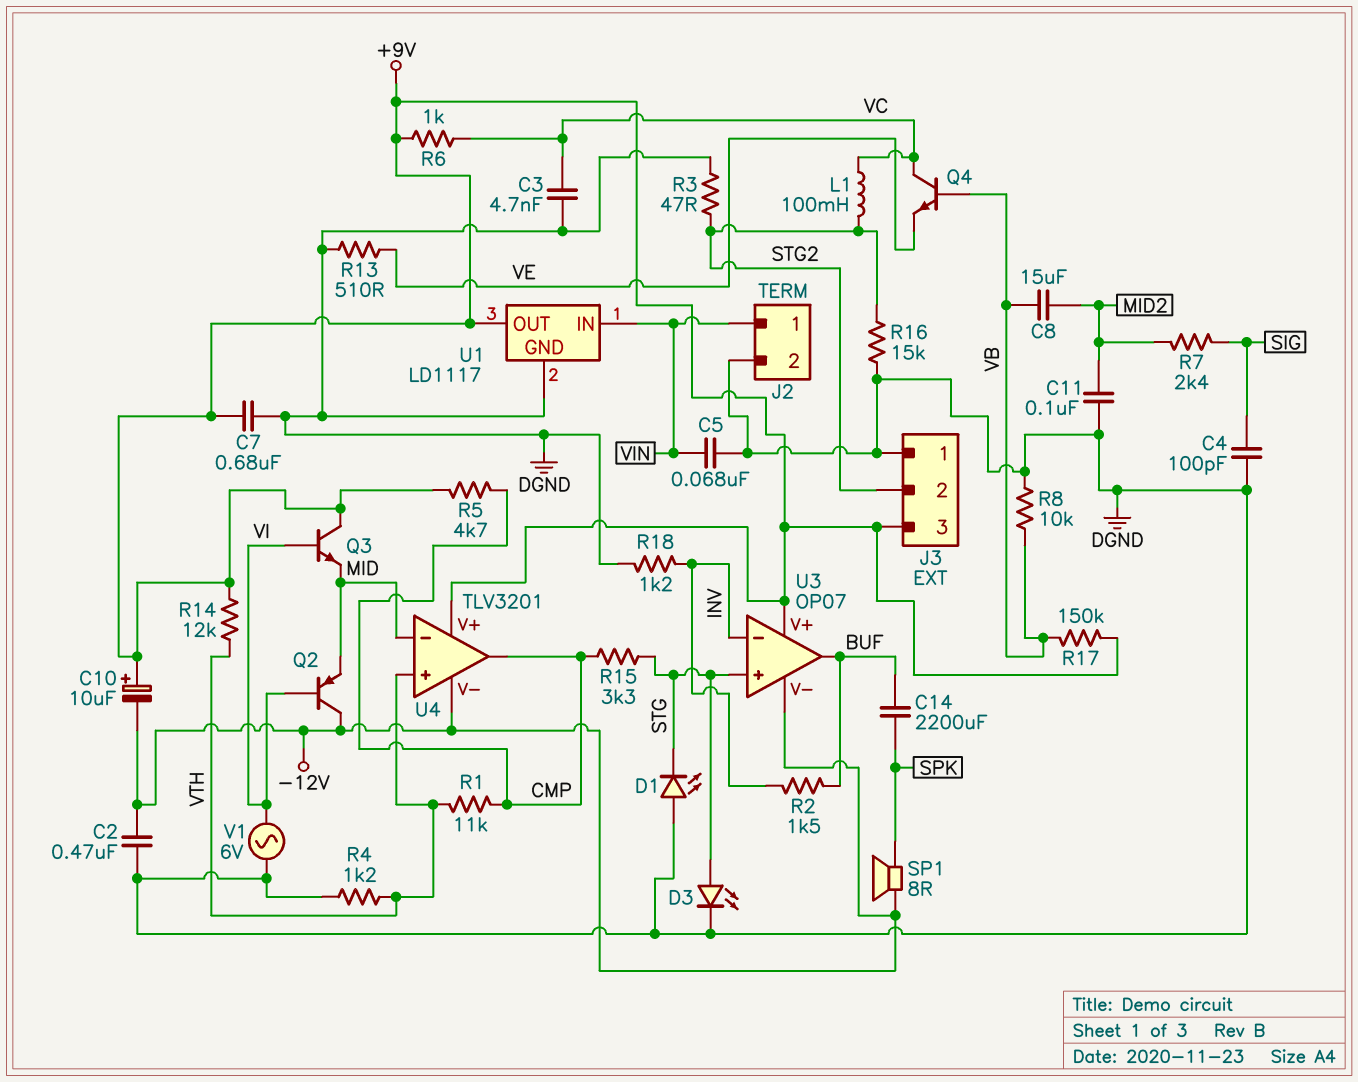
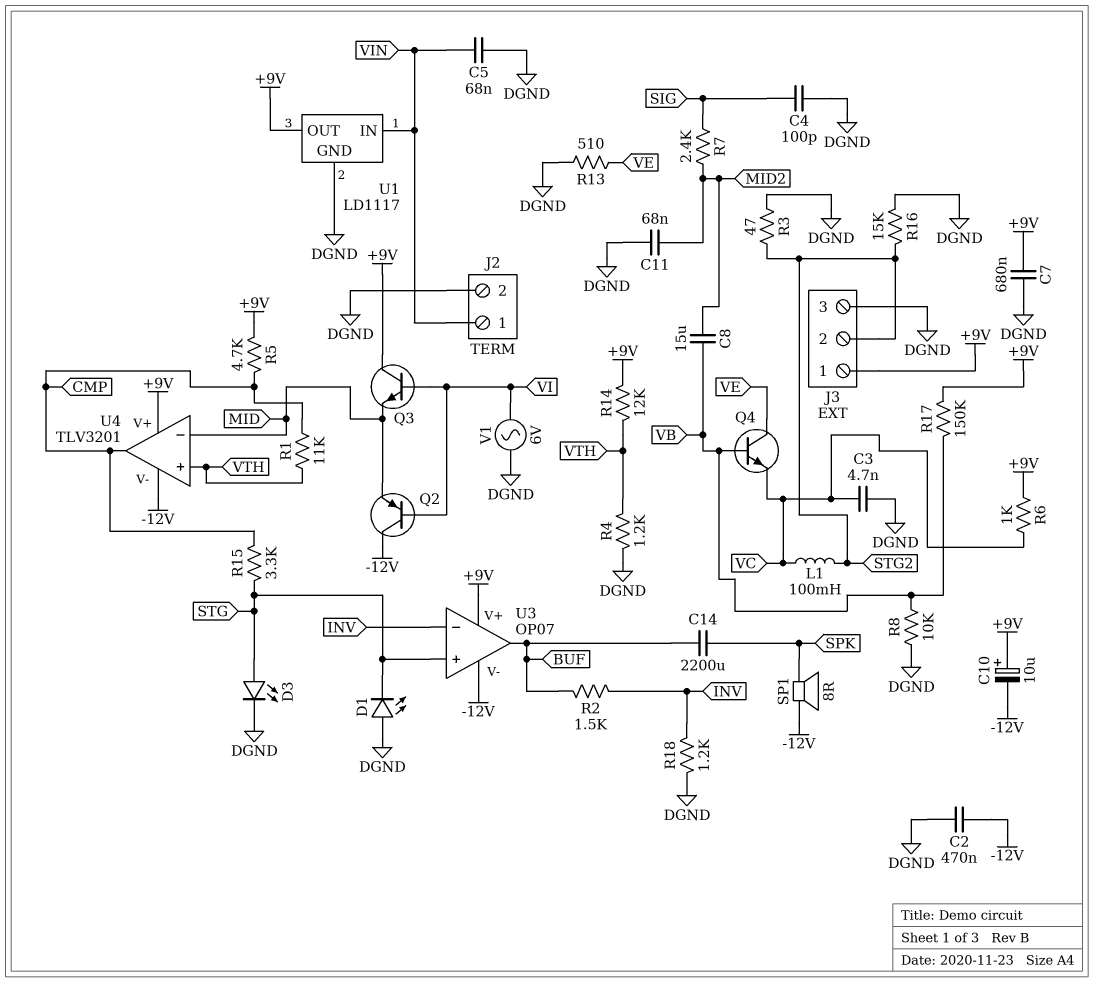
C11: 100nF (DGND, MID2) -> 68nF (DGND, MID2)
J3 pin 1: DGND -> +9V
J3 pin 3: +9V -> DGND
Q4: NPN (B VB, C VC, E VE) -> NPN (B VB, C VE, E VC)

